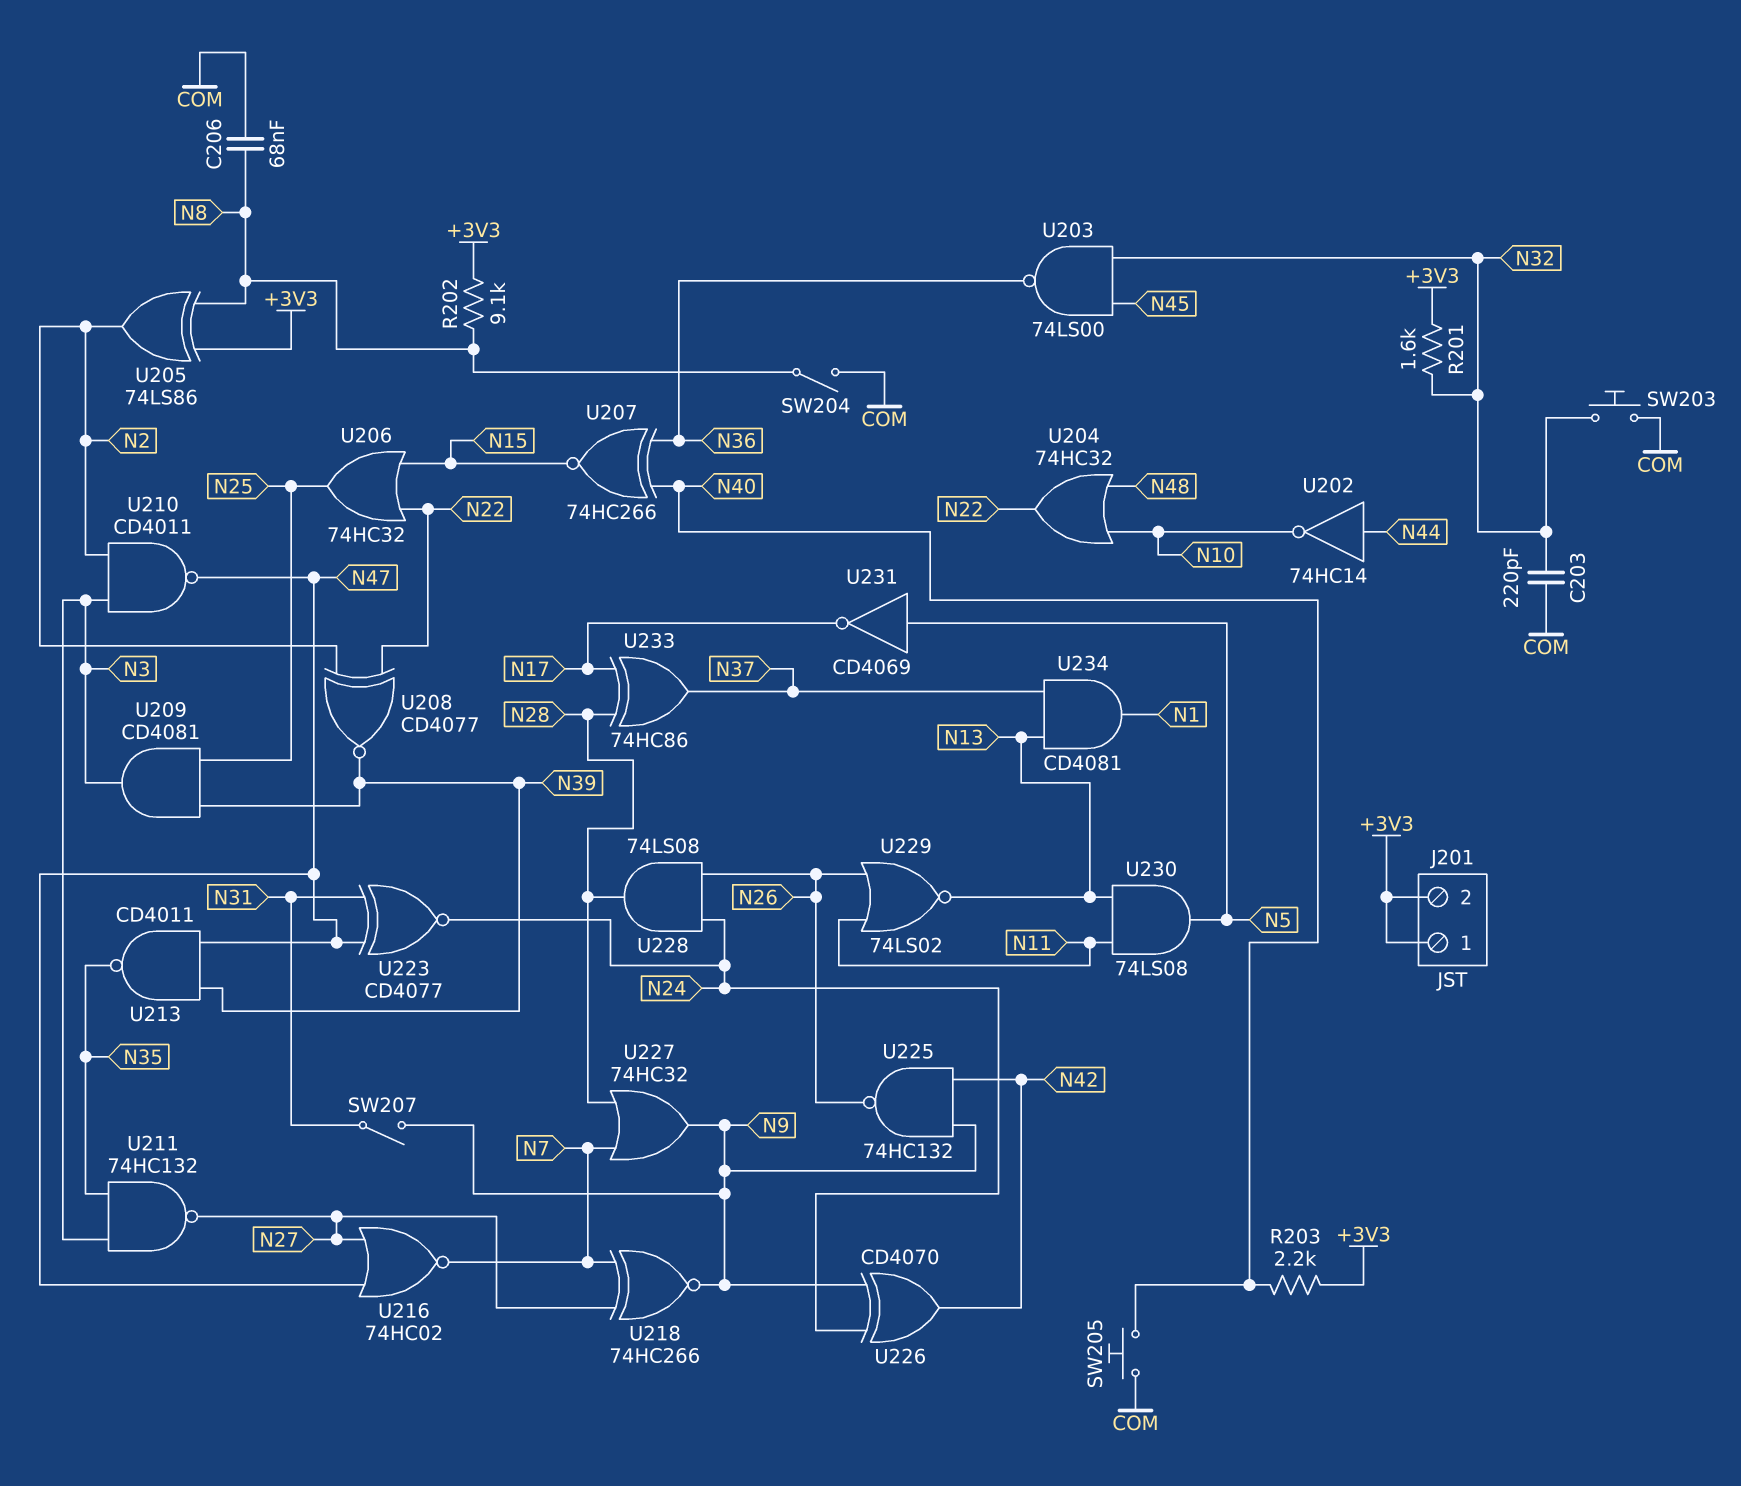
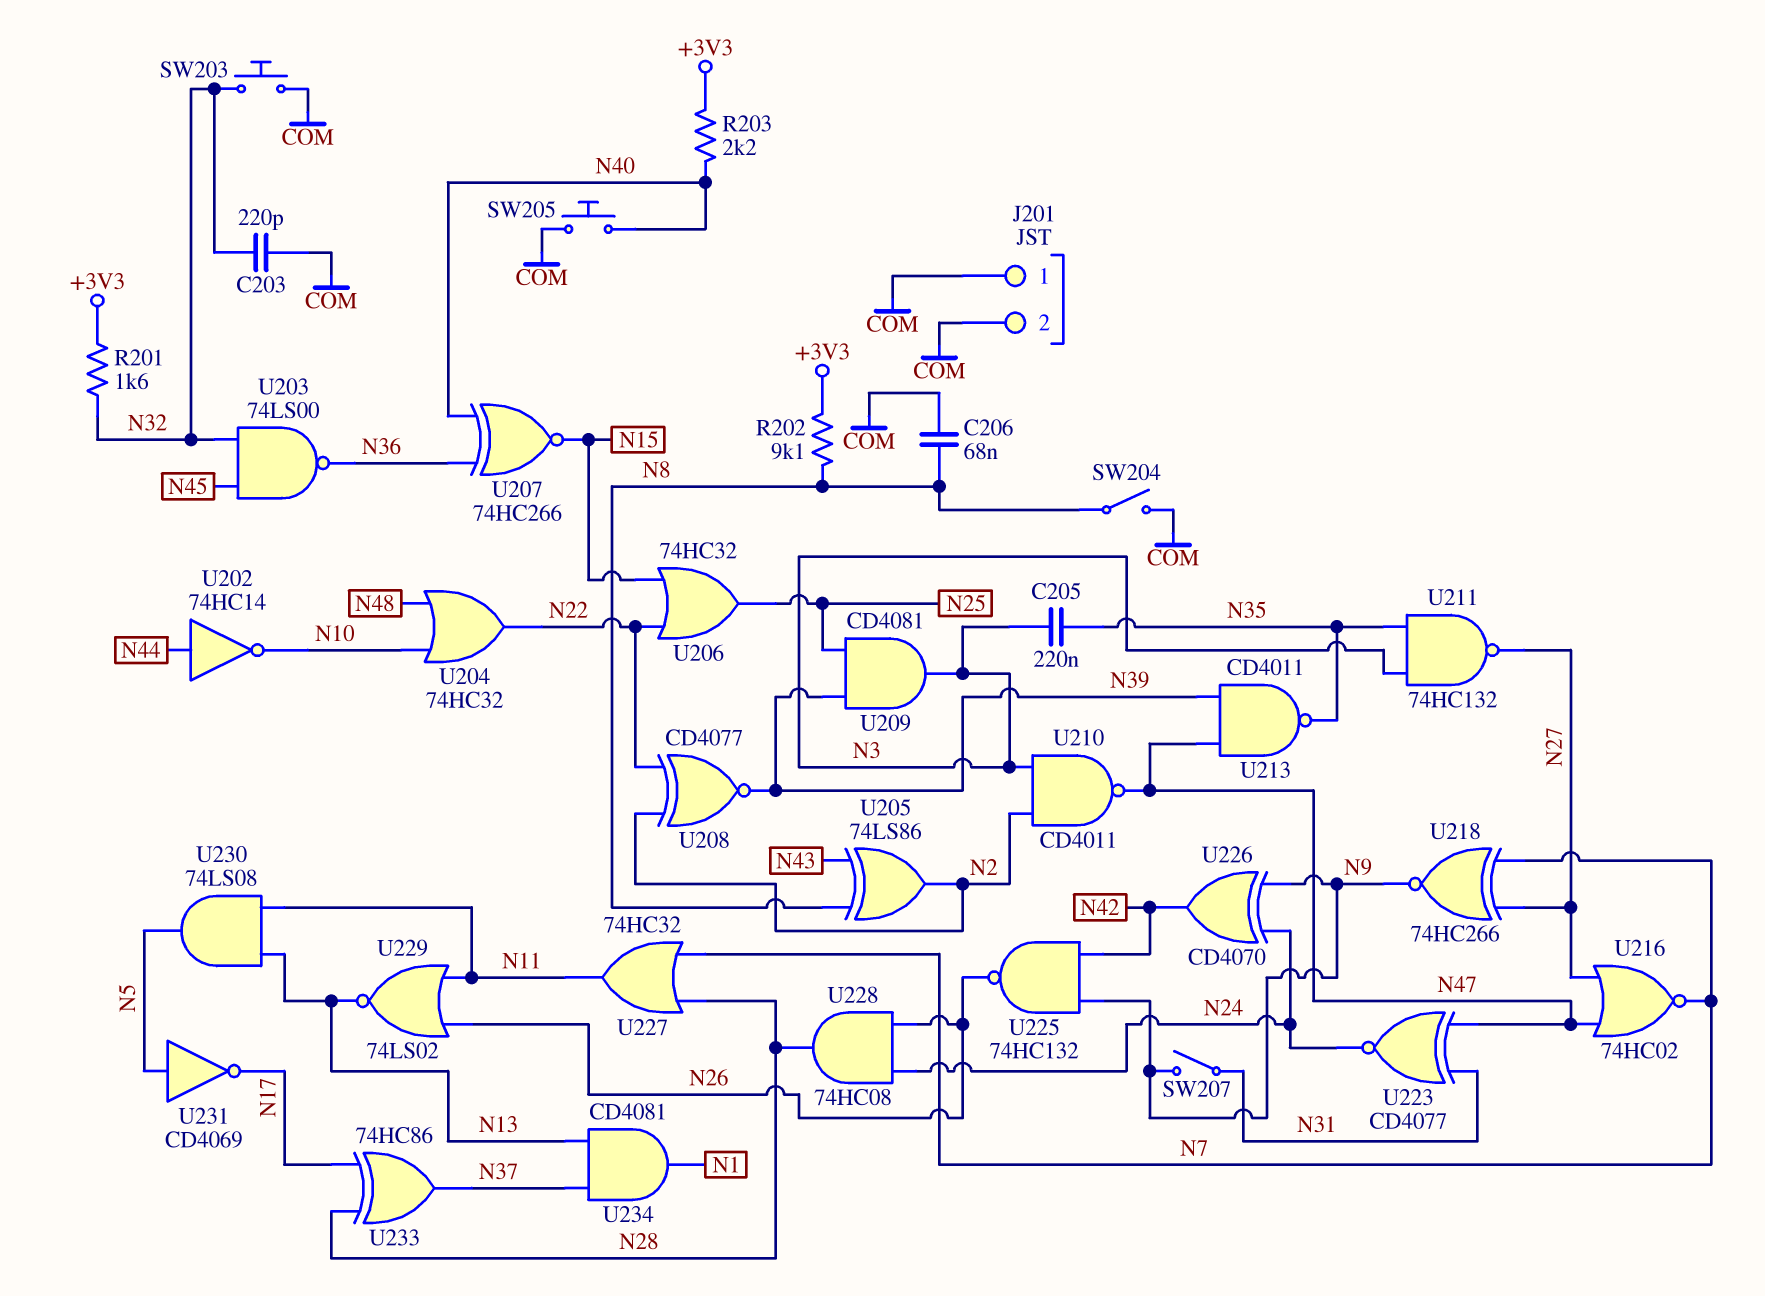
C205: none -> 220nF (N3, N35)
J201 pin 1: +3V3 -> COM
J201 pin 2: +3V3 -> COM
U205: XOR 74LS86 (in +3V3, in N8, out N2) -> XOR 74LS86 (in N8, in N43, out N2)
U227: OR 74HC32 (in N7, in N28, out N9) -> OR 74HC32 (in N7, in N28, out N11)
U228: AND 74LS08 (in N24, in N26, out N28) -> AND 74HC08 (in N24, in N26, out N28)

